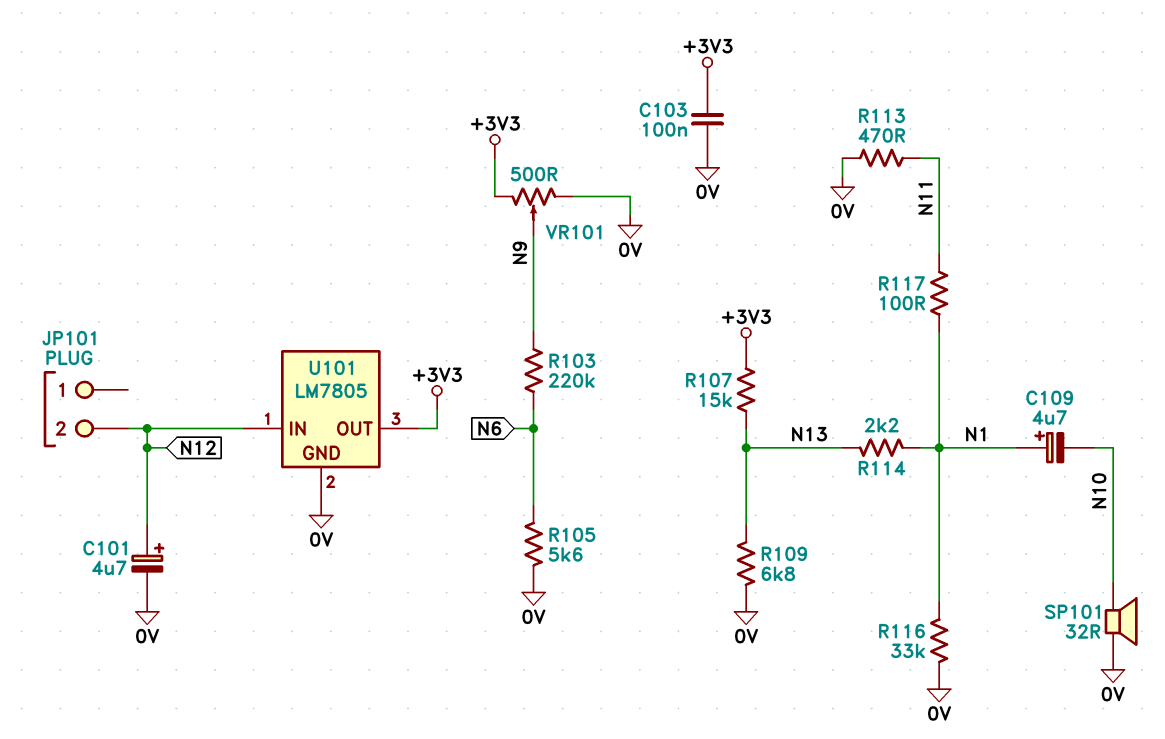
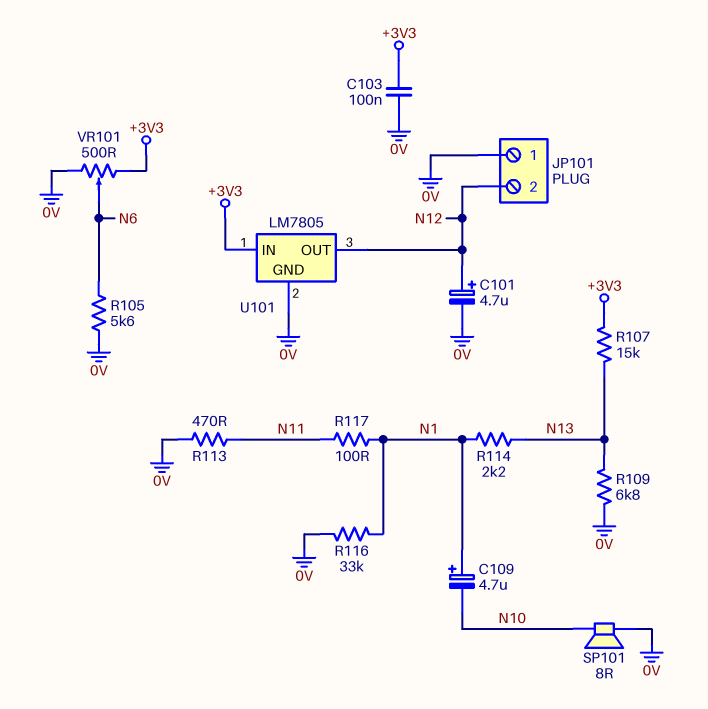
JP101 pin 1: none -> 0V
R103: 220k (N6, N9) -> none
SP101: speaker 32R (0V, N10) -> speaker 8R (0V, N10)
U101 pin IN: N12 -> +3V3
U101 pin OUT: +3V3 -> N12
VR101: 500 (+3V3, 0V, wiper N9) -> 500 (+3V3, 0V, wiper N6)

